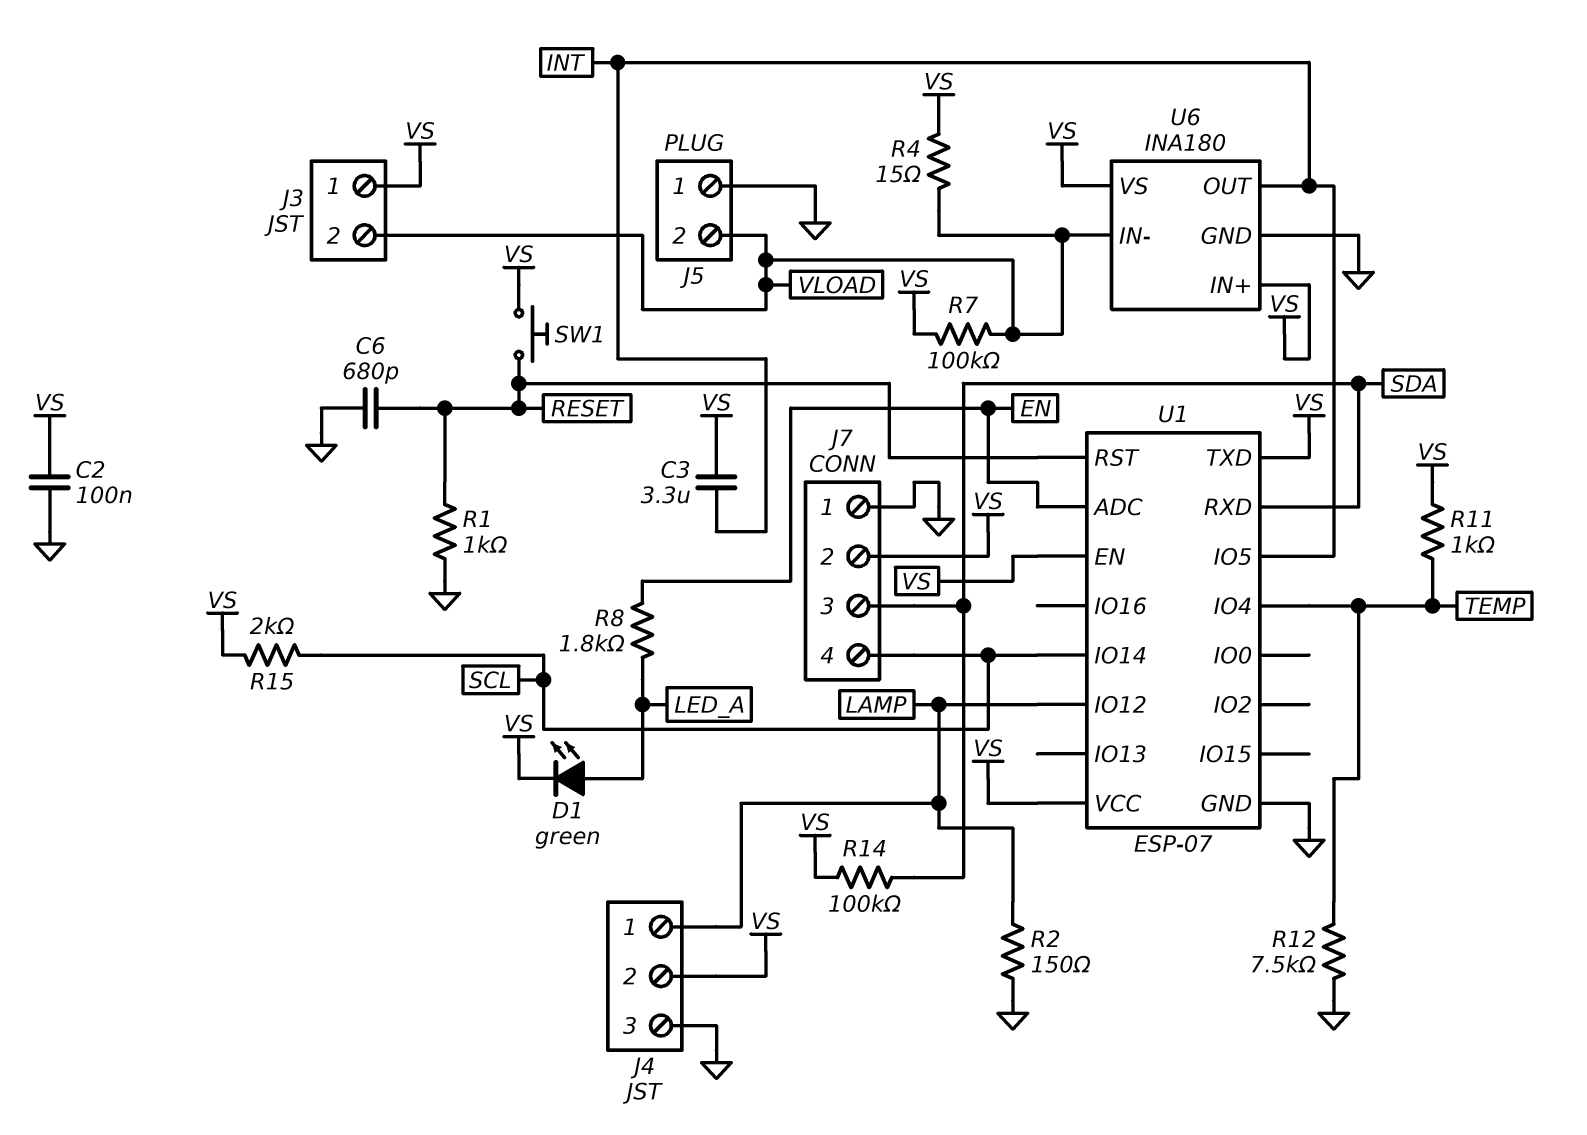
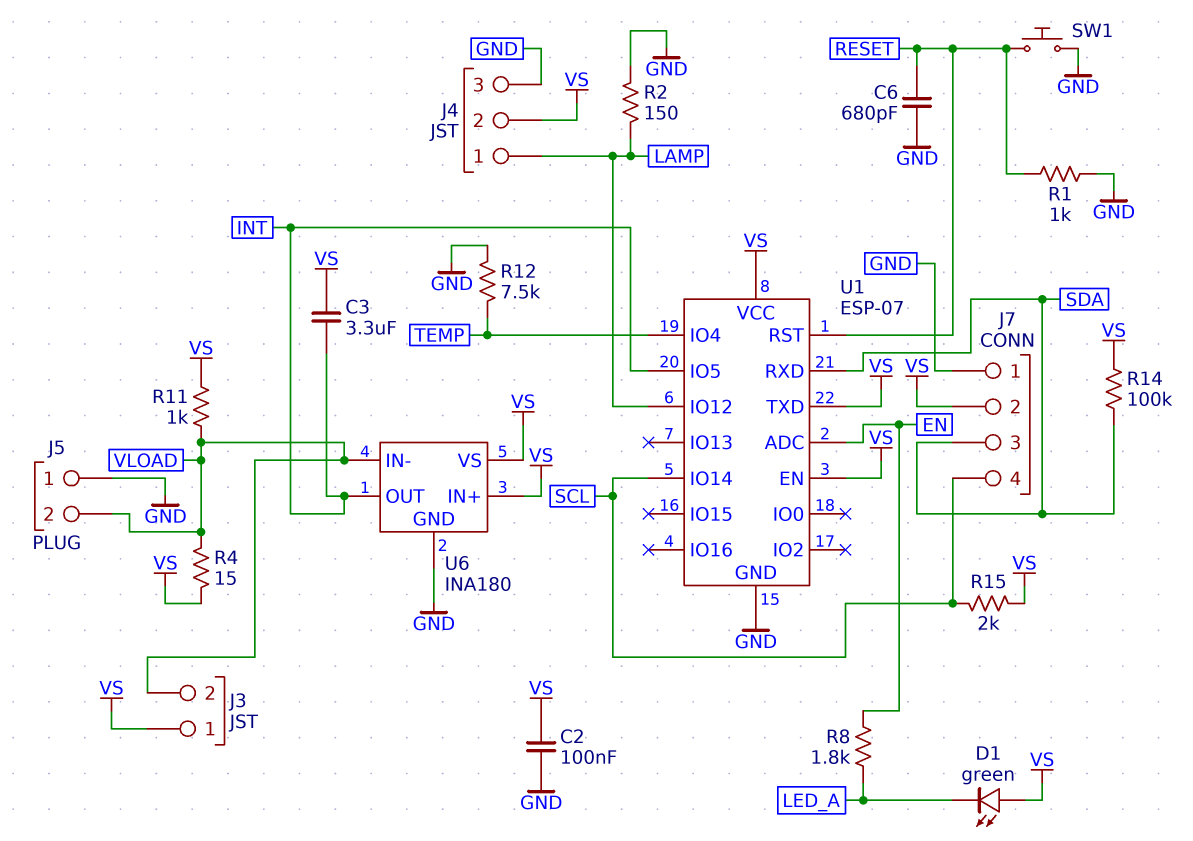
D1: LED green (A LED_A, K VS) -> LED green (A VS, K LED_A)
R7: 100k (VLOAD, VS) -> none
R11: 1k (TEMP, VS) -> 1k (VLOAD, VS)
SW1: button (RESET, VS) -> button (GND, RESET)

